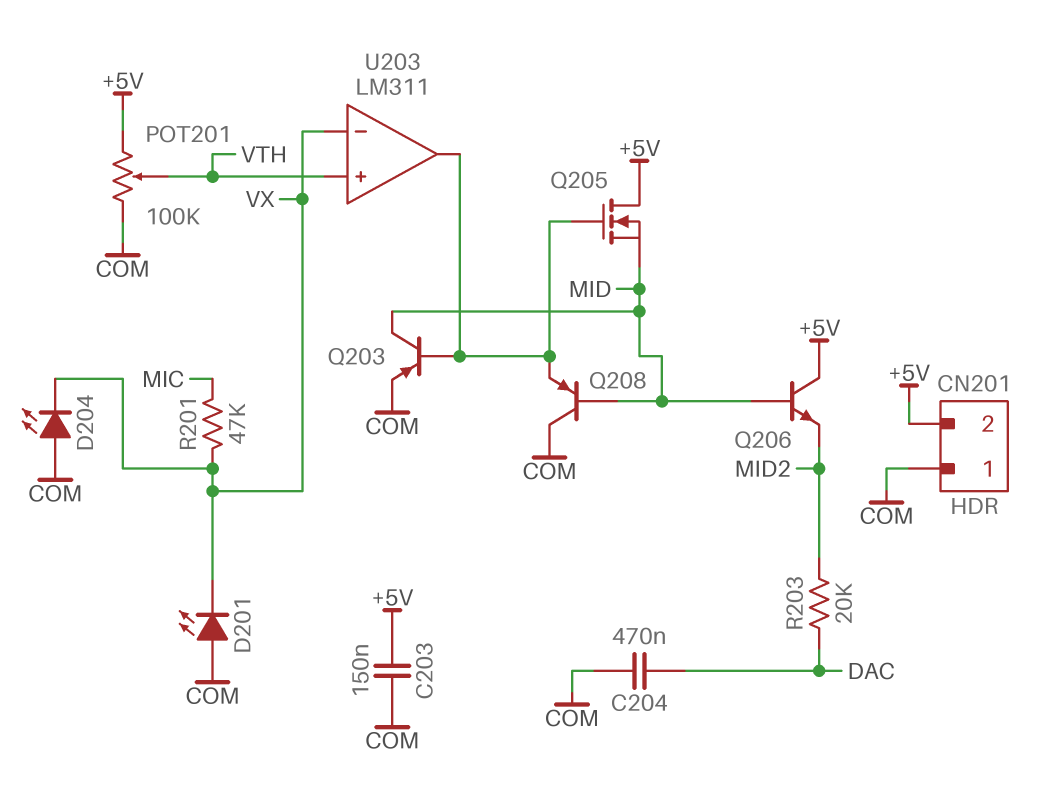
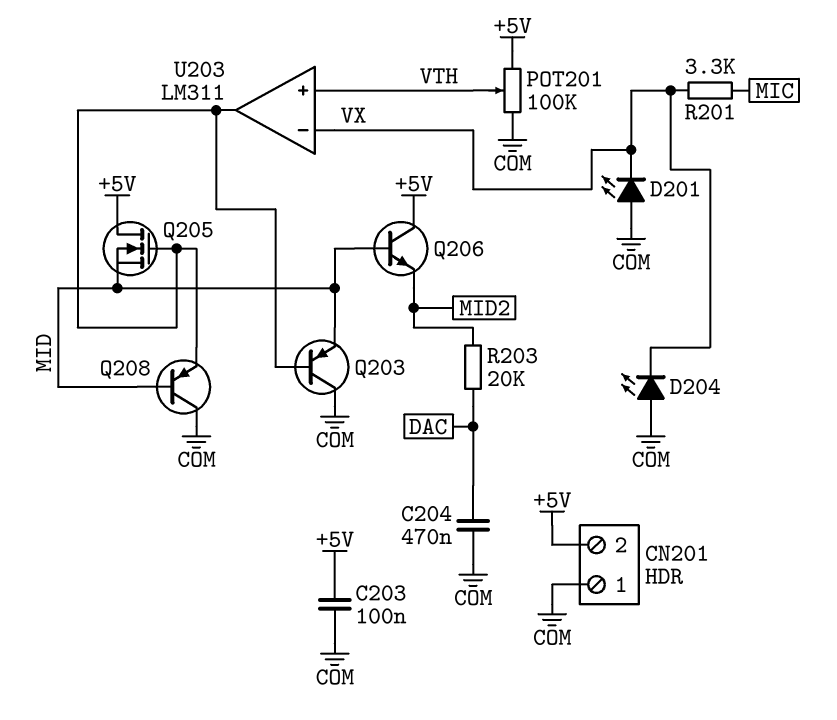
C203: 150nF (+5V, COM) -> 100nF (+5V, COM)
Q203: PNP (B U203/out, C MID, E COM) -> PNP (B U203/out, C COM, E MID)
R201: 47k (MIC, VX) -> 3.3k (MIC, VX)

